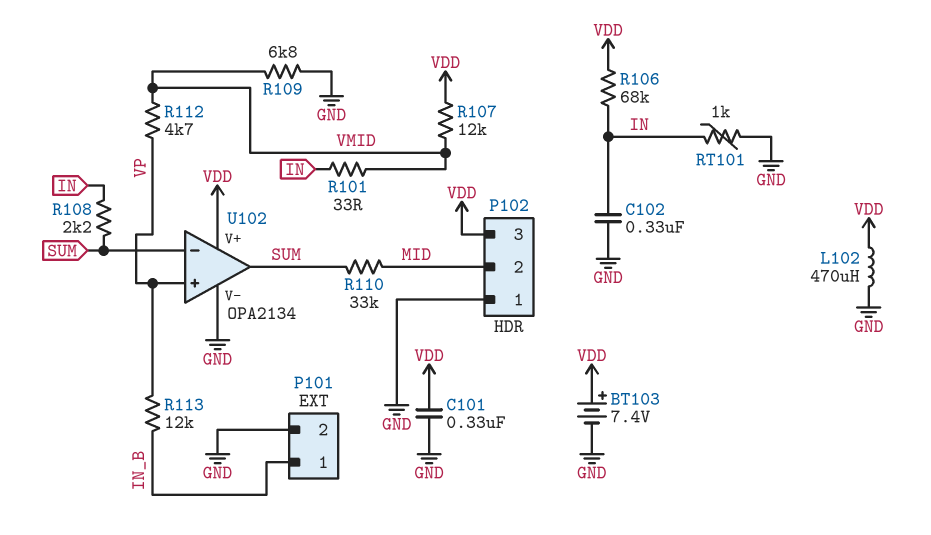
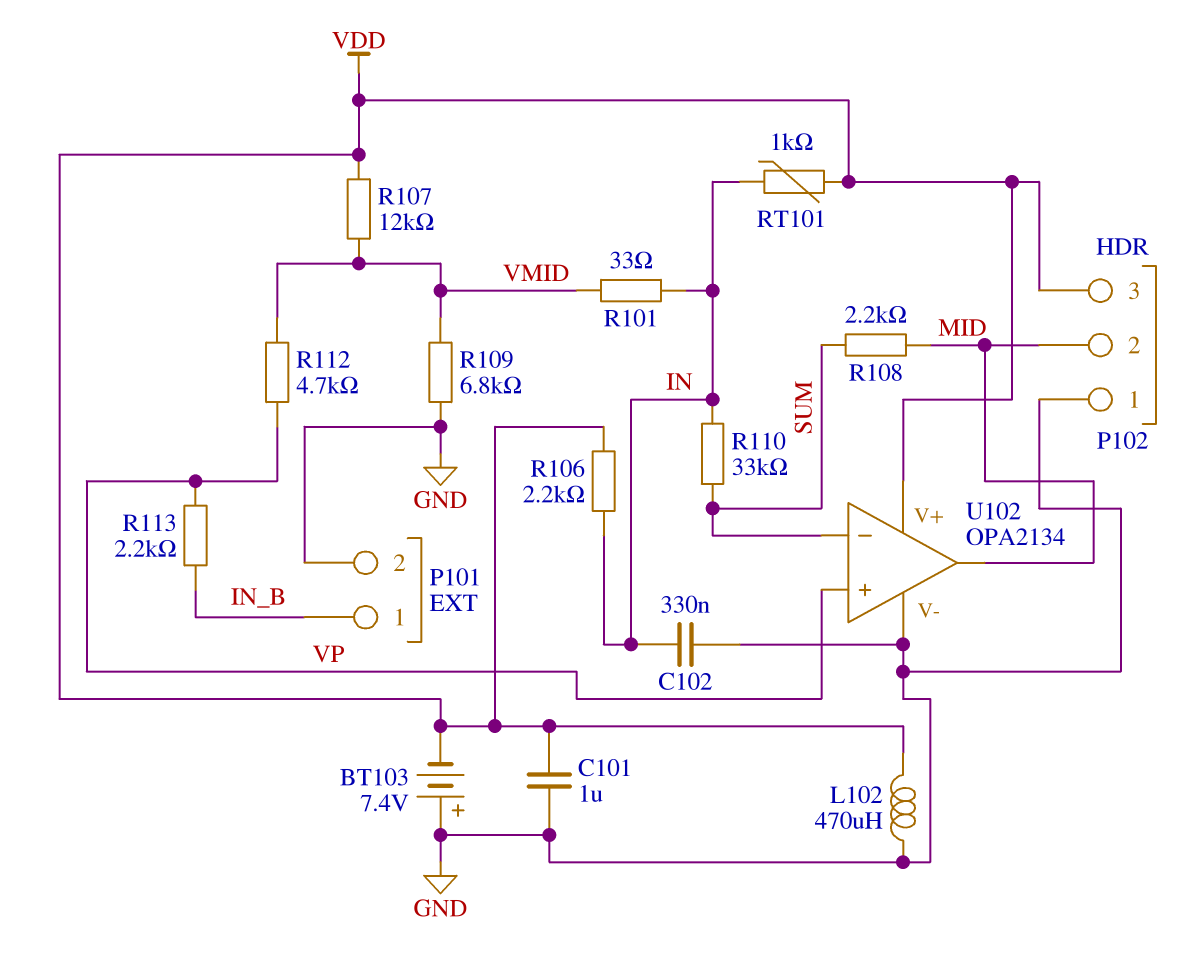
BT103: 7.4V (plus VDD, minus GND) -> 7.4V (plus GND, minus VDD)
C101: 330nF (GND, VDD) -> 1uF (GND, VDD)
R106: 68k (IN, VDD) -> 2.2k (IN, VDD)
R108: 2.2k (IN, SUM) -> 2.2k (MID, SUM)
R110: 33k (MID, SUM) -> 33k (IN, SUM)
R113: 12k (IN_B, VP) -> 2.2k (IN_B, VP)
RT101: 1k (GND, IN) -> 1k (IN, VDD)
U102 pin out: SUM -> MID

